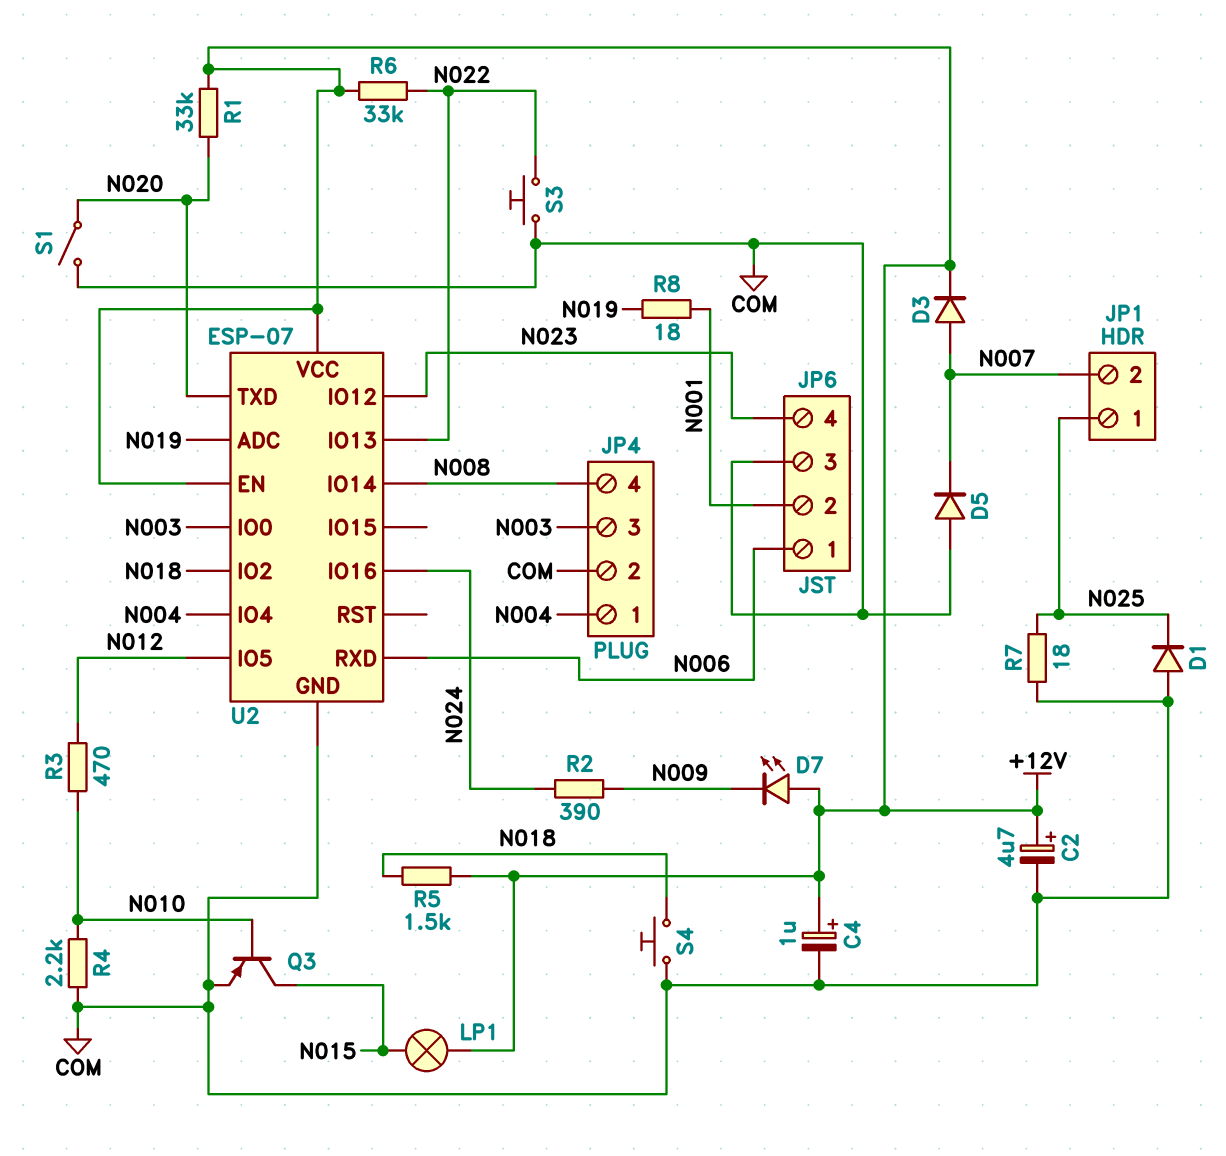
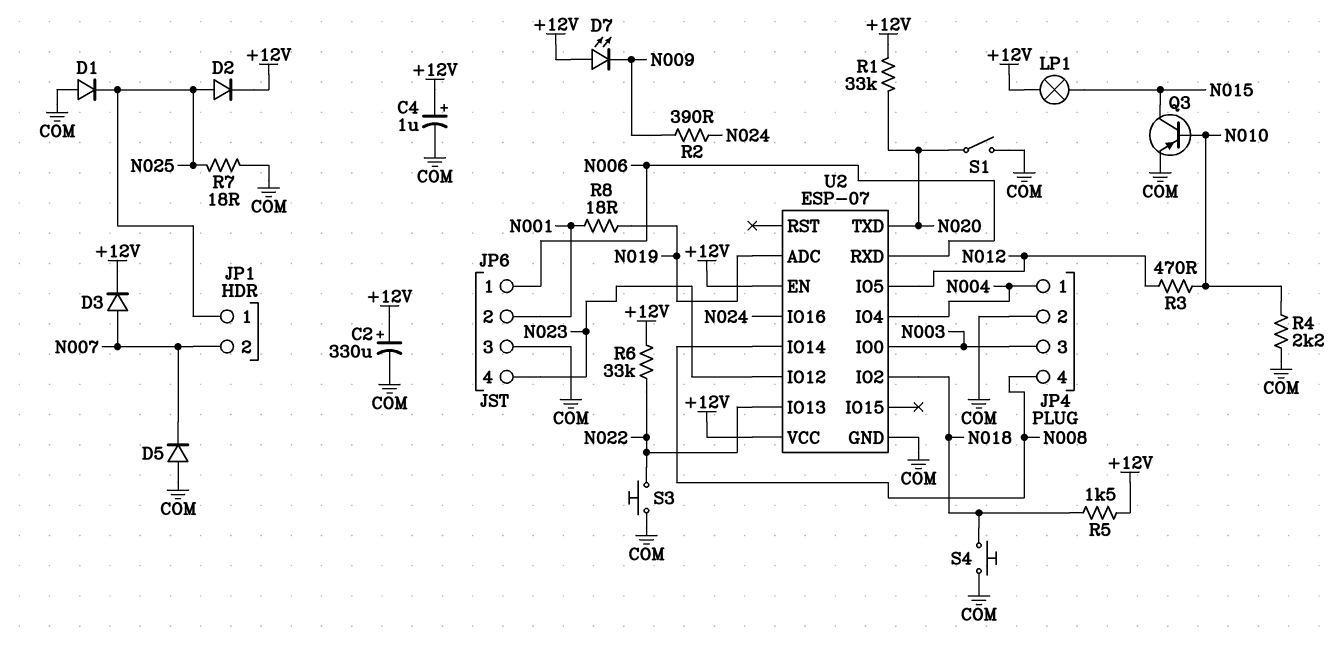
C2: 4.7uF (plus +12V, minus COM) -> 330uF (plus +12V, minus COM)
D2: none -> diode (A N025, K +12V)

